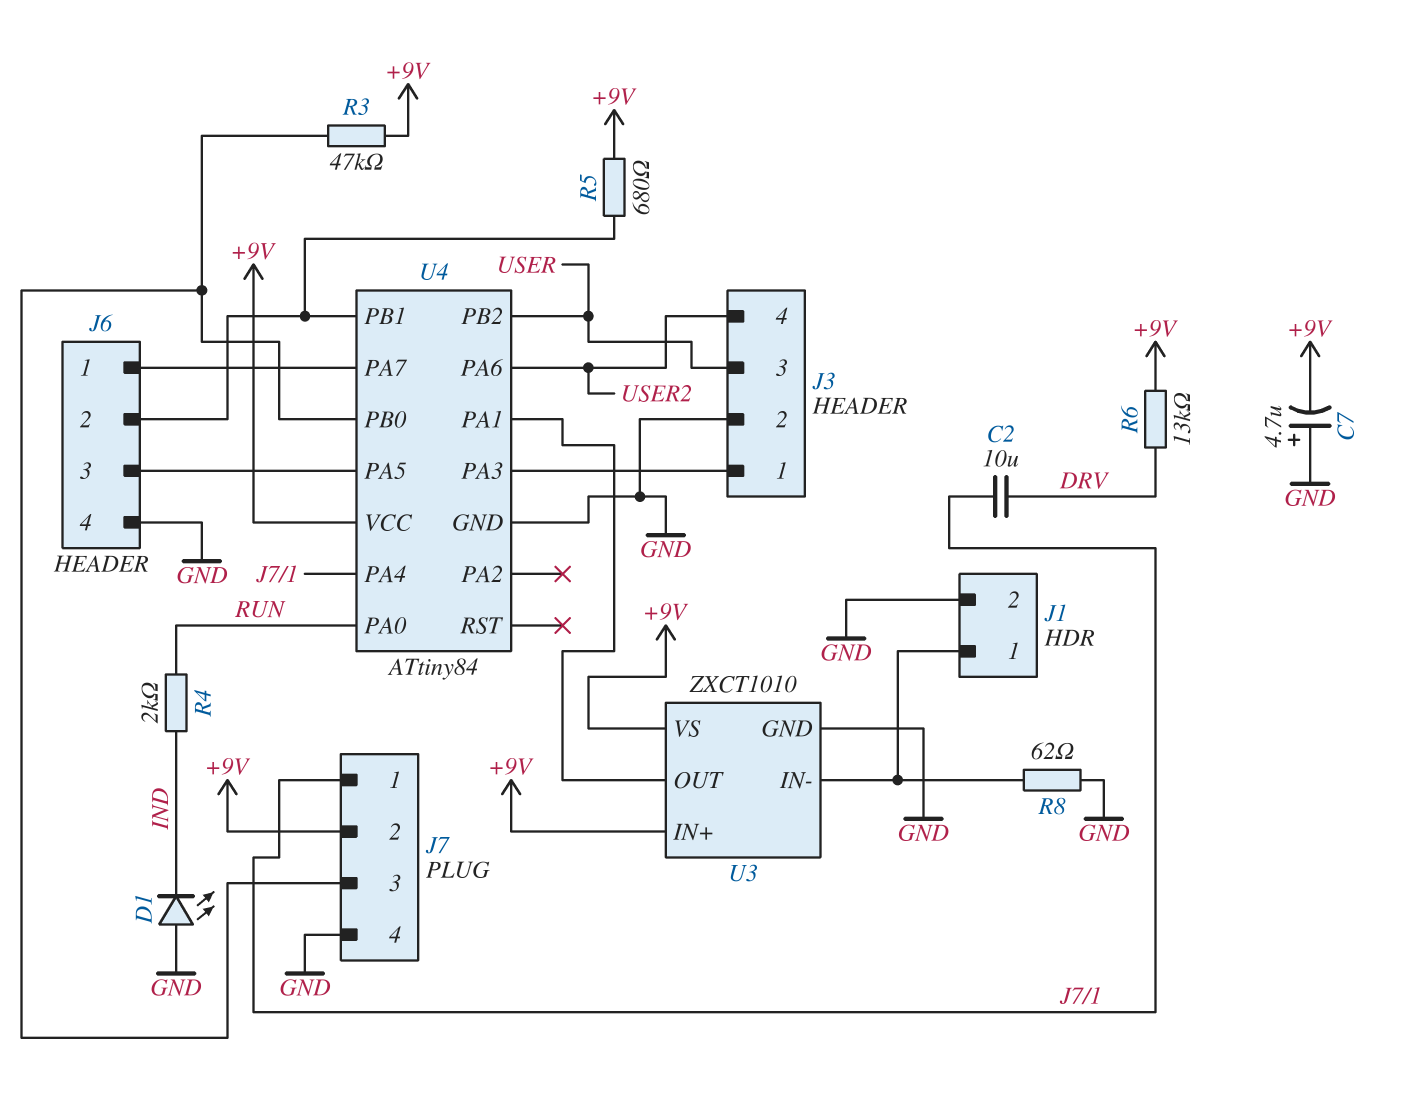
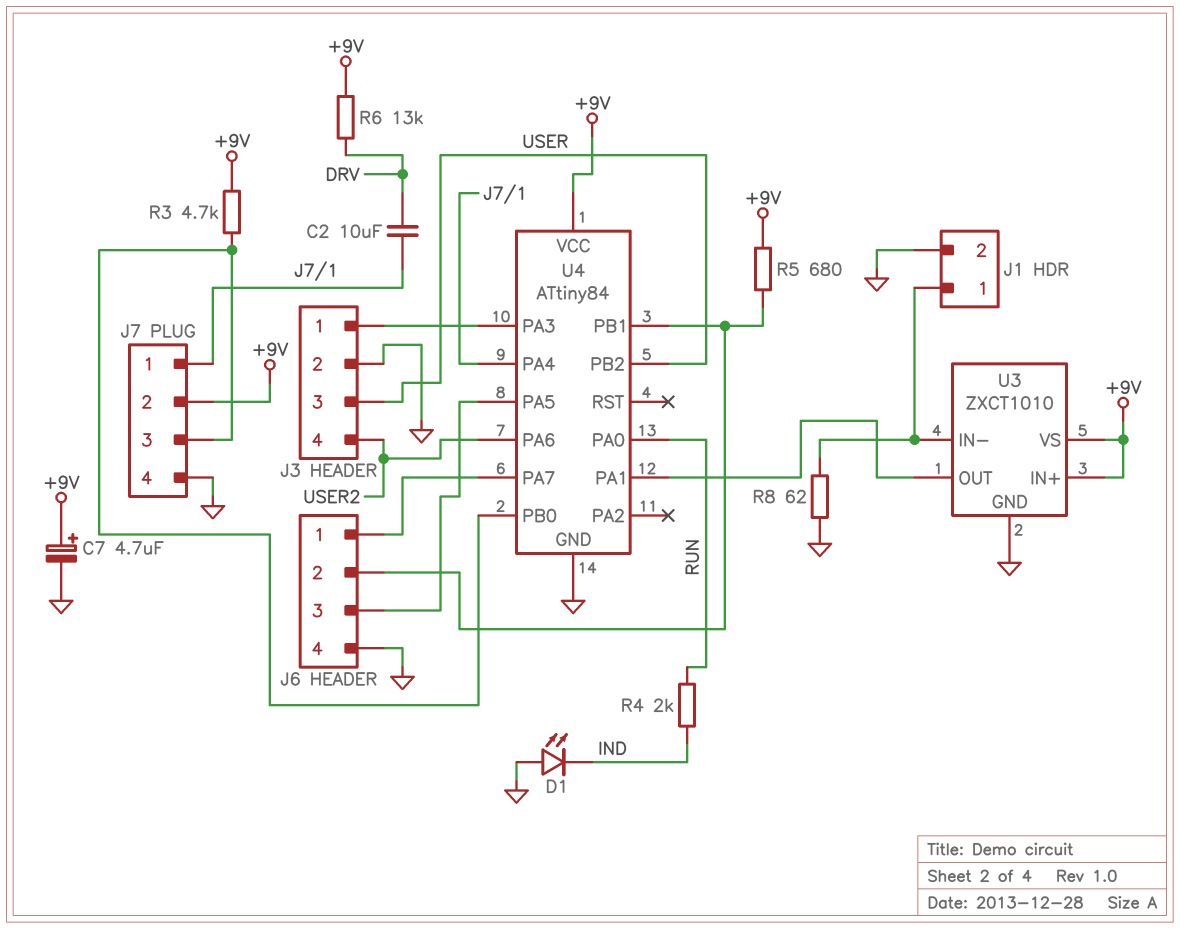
C7: 4.7uF (plus GND, minus +9V) -> 4.7uF (plus +9V, minus GND)
R3: 47k (+9V, J7/3) -> 4.7k (+9V, J7/3)

